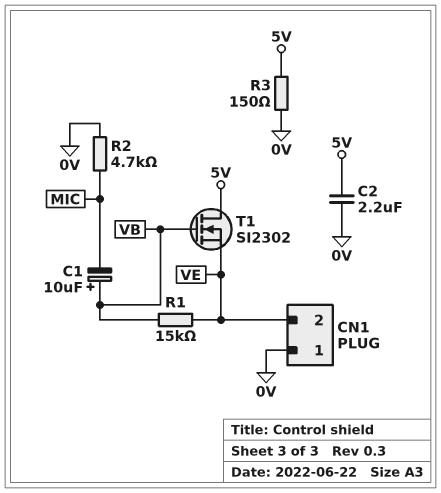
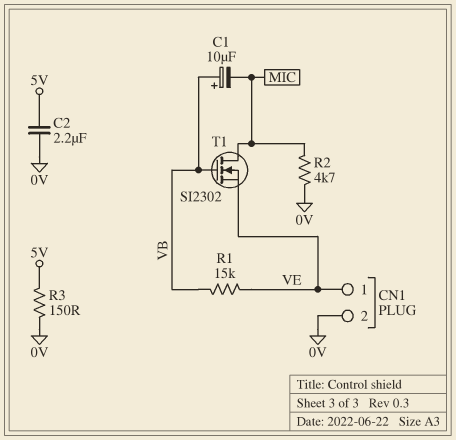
CN1 pin 1: 0V -> VE
CN1 pin 2: VE -> 0V
T1: NMOS SI2302 (G VB, D 5V, S VE) -> NMOS SI2302 (G VB, D MIC, S VE)

